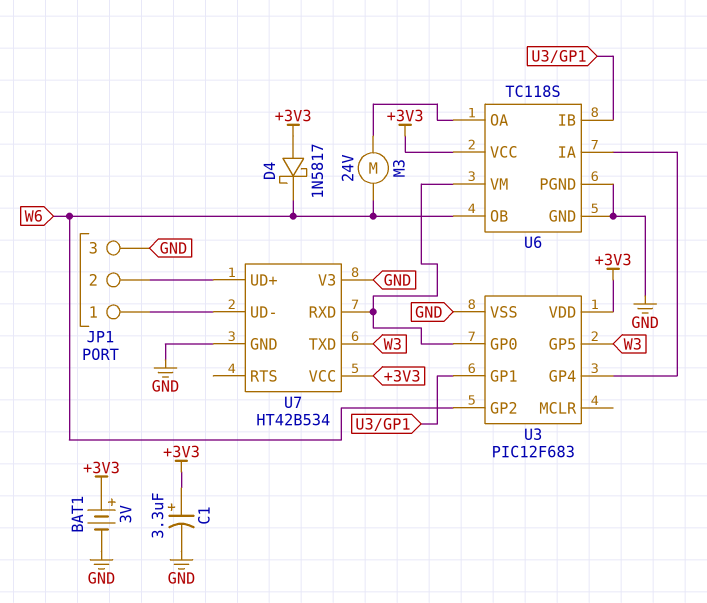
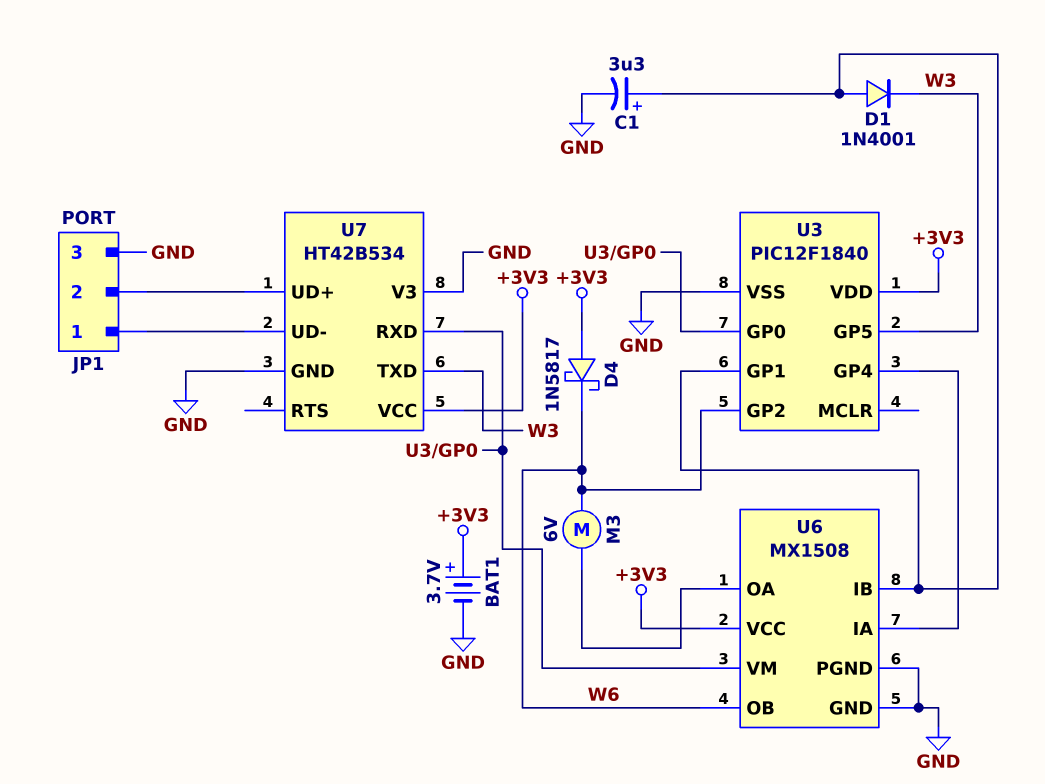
BAT1: 3V (plus +3V3, minus GND) -> 3.7V (plus +3V3, minus GND)
C1: 3.3uF (plus +3V3, minus GND) -> 3.3uF (plus U3/GP1, minus GND)
D1: none -> diode 1N4001 (A U3/GP1, K W3)
M3: motor 24V (U6/OA, W6) -> motor 6V (U6/OA, W6)
U3: PIC12F683 -> PIC12F1840
U6: TC118S -> MX1508

